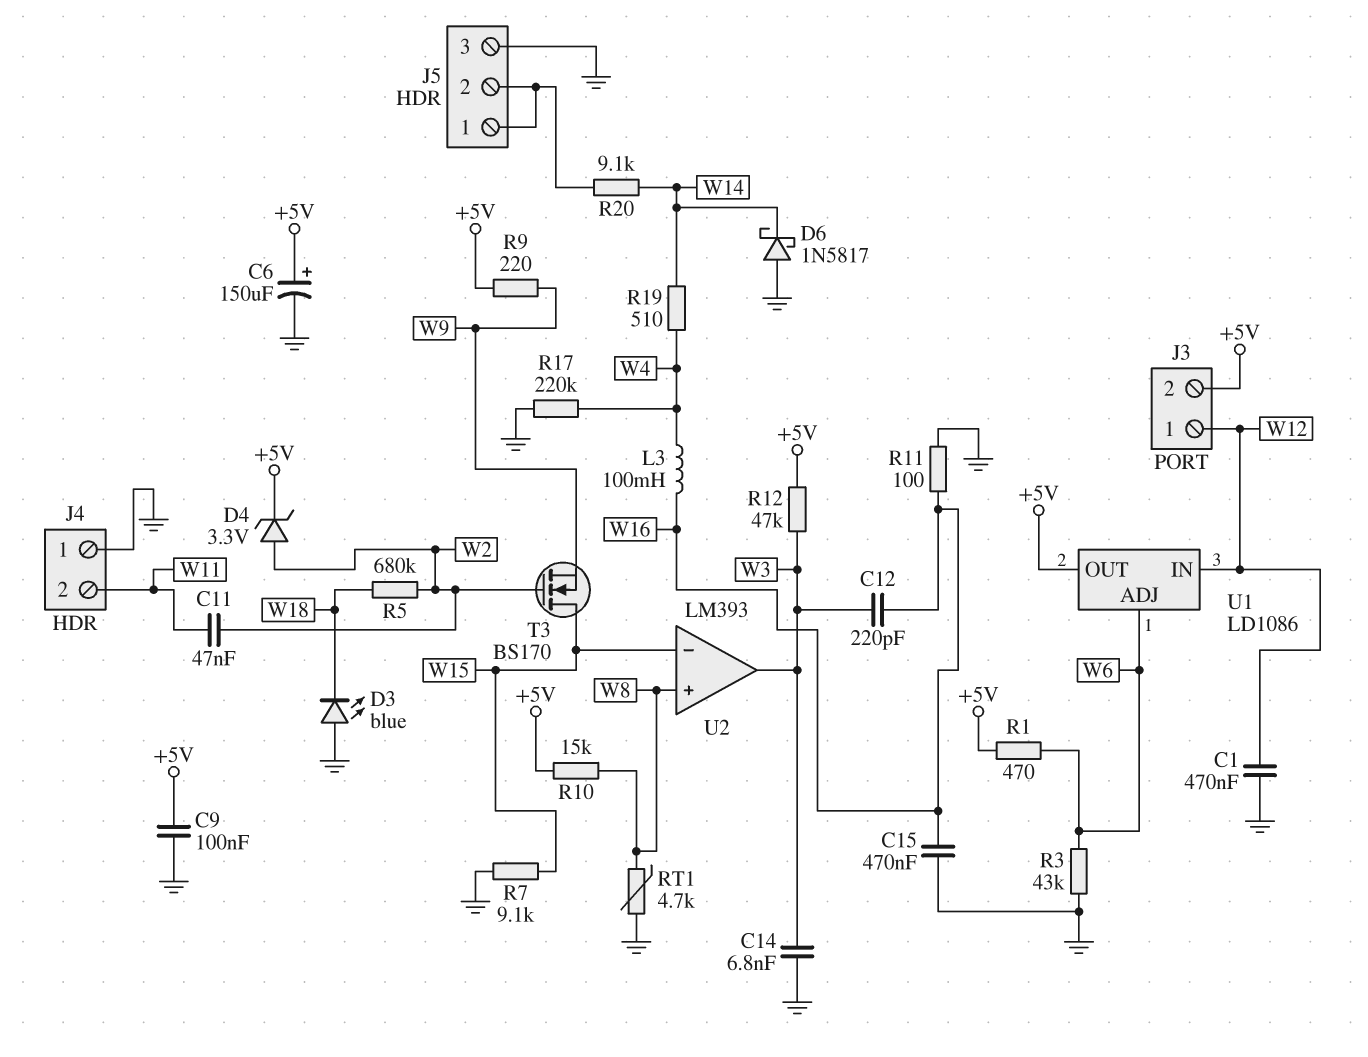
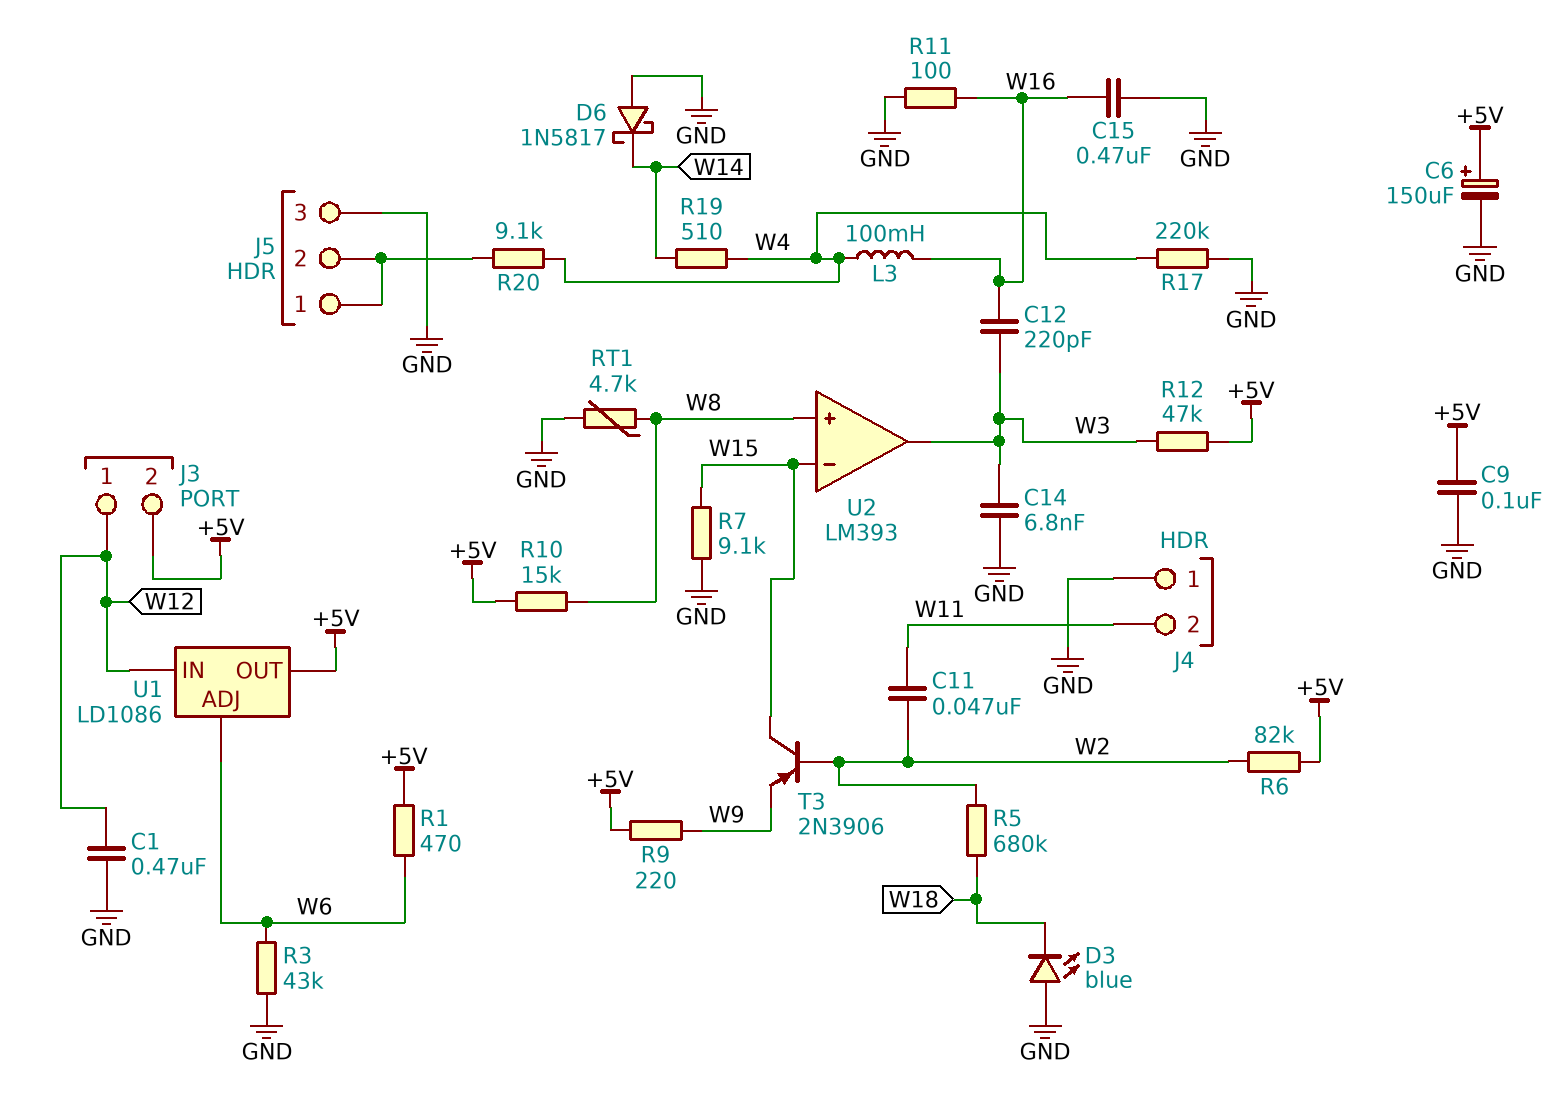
D4: zener 3.3V (A W2, K +5V) -> none
R6: none -> 82k (+5V, W2)
R20: 9.1k (J5/1, W14) -> 9.1k (J5/1, W4)
T3: NMOS BS170 (G W2, D W15, S W9) -> PNP 2N3906 (B W2, C W15, E W9)

